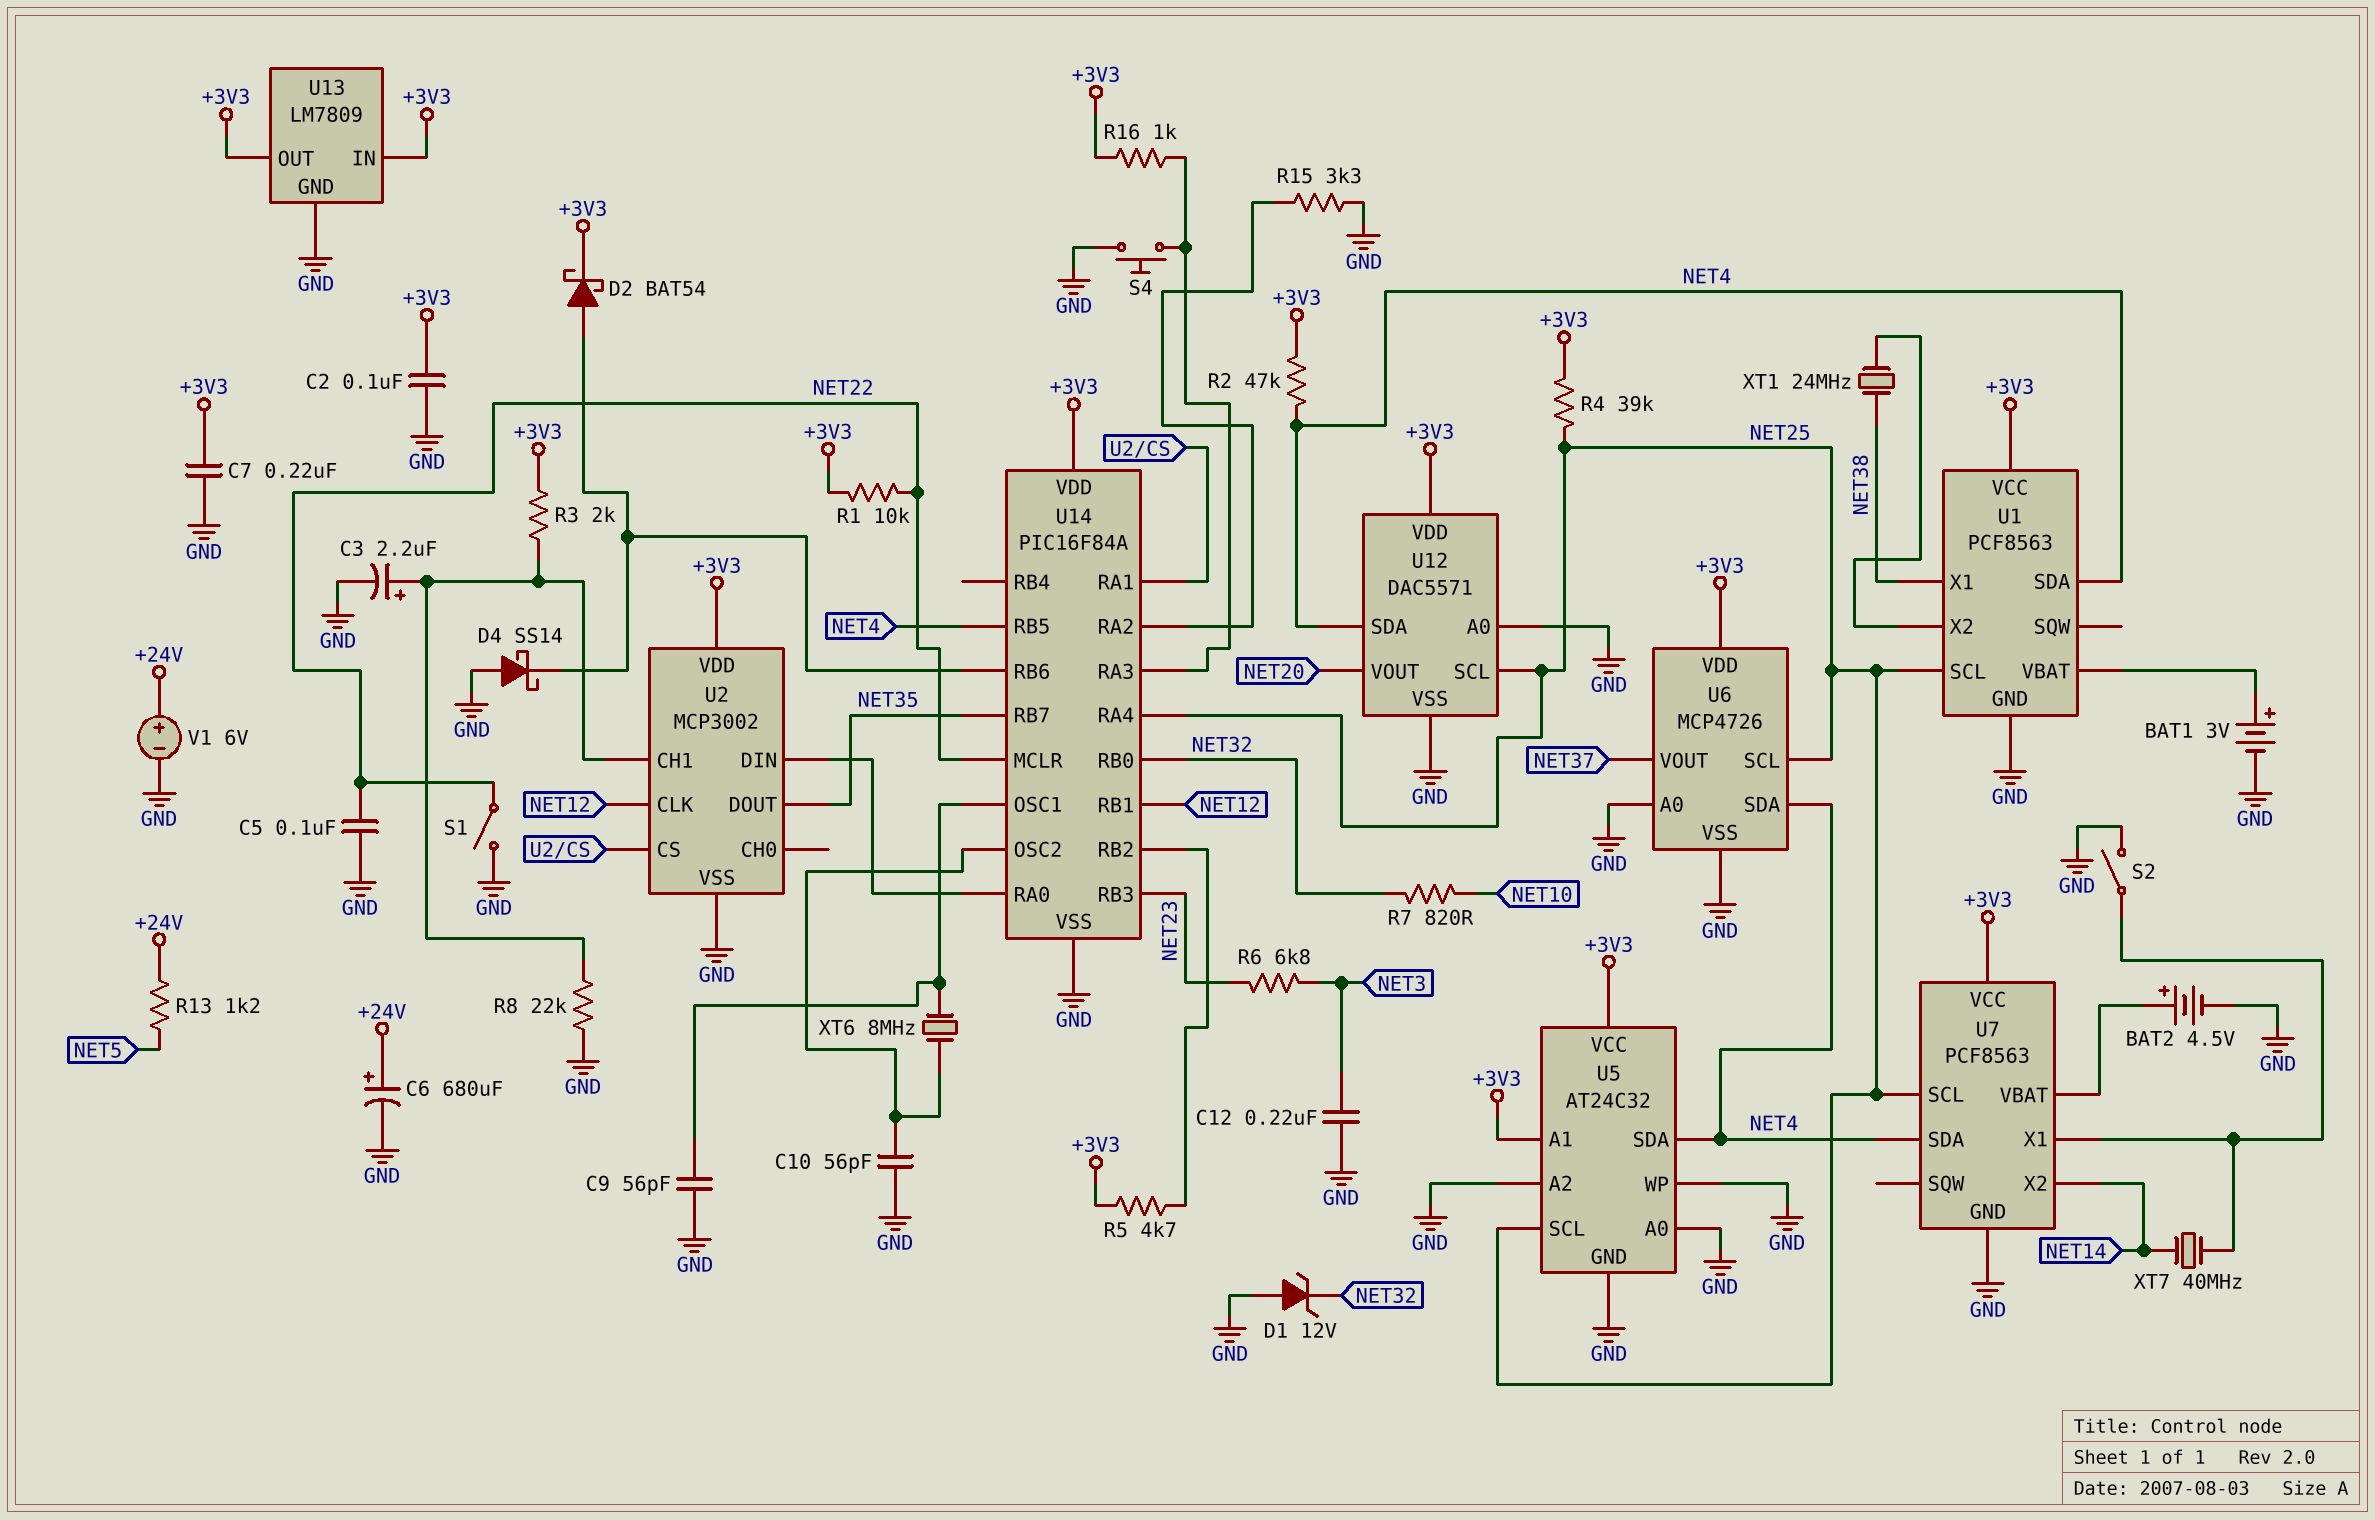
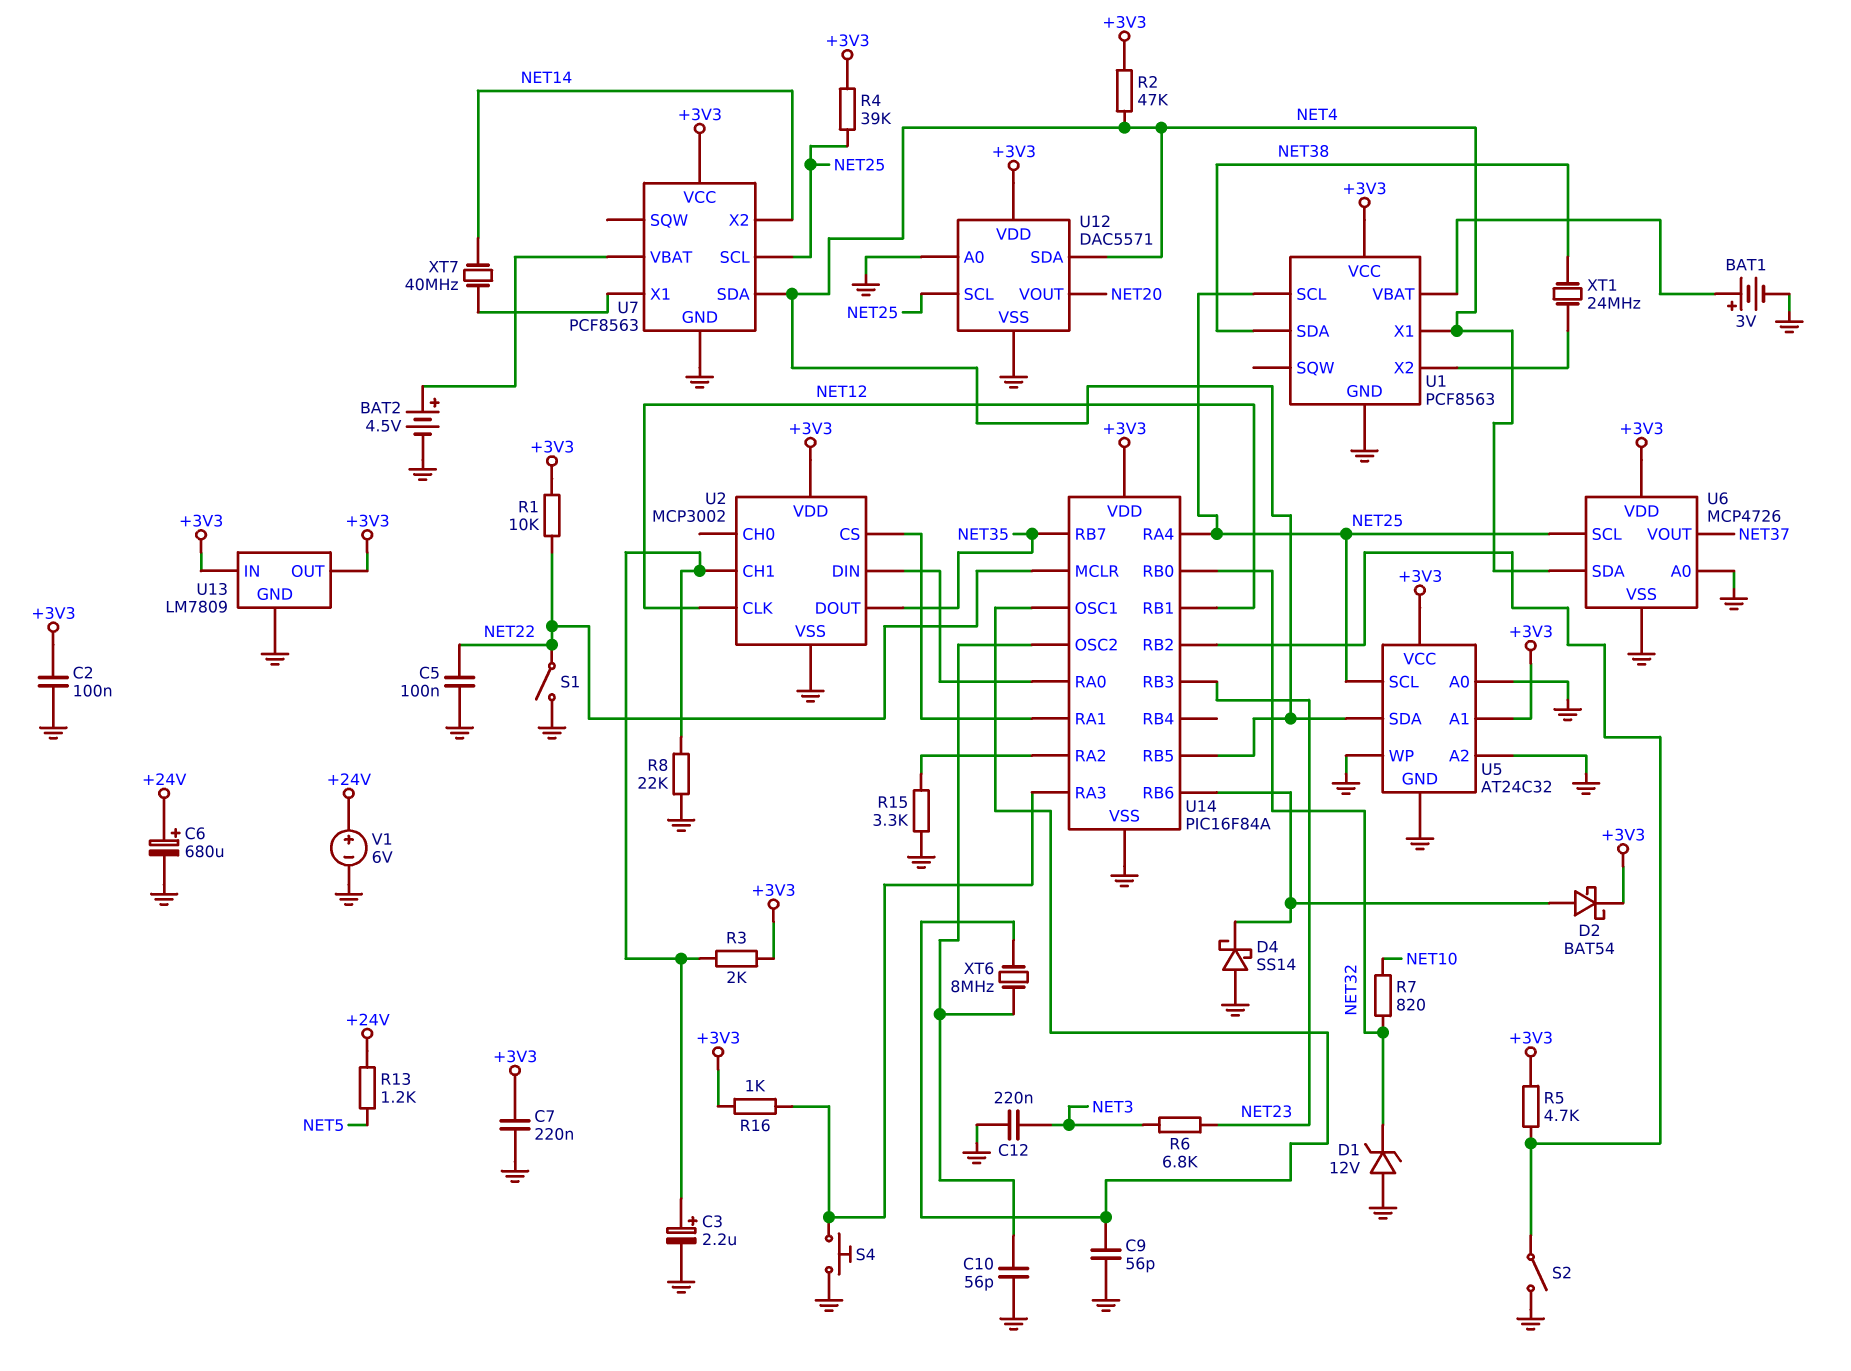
S2: switch (GND, U7/X1) -> switch (GND, U14/RB2)
U1 pin SDA: NET4 -> NET38
U1 pin X1: NET38 -> NET4

